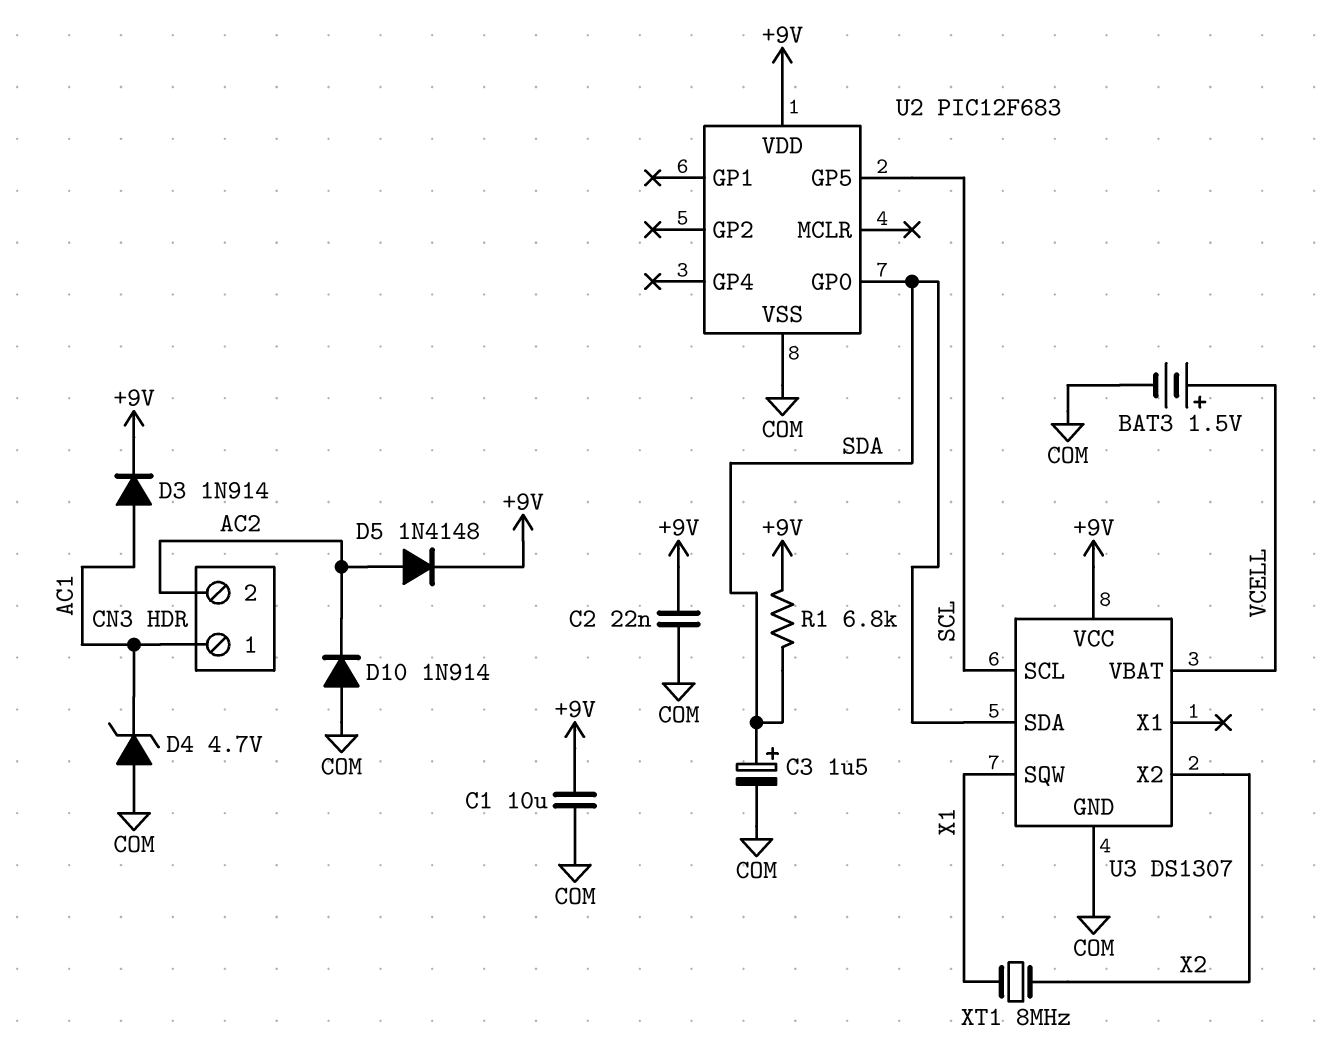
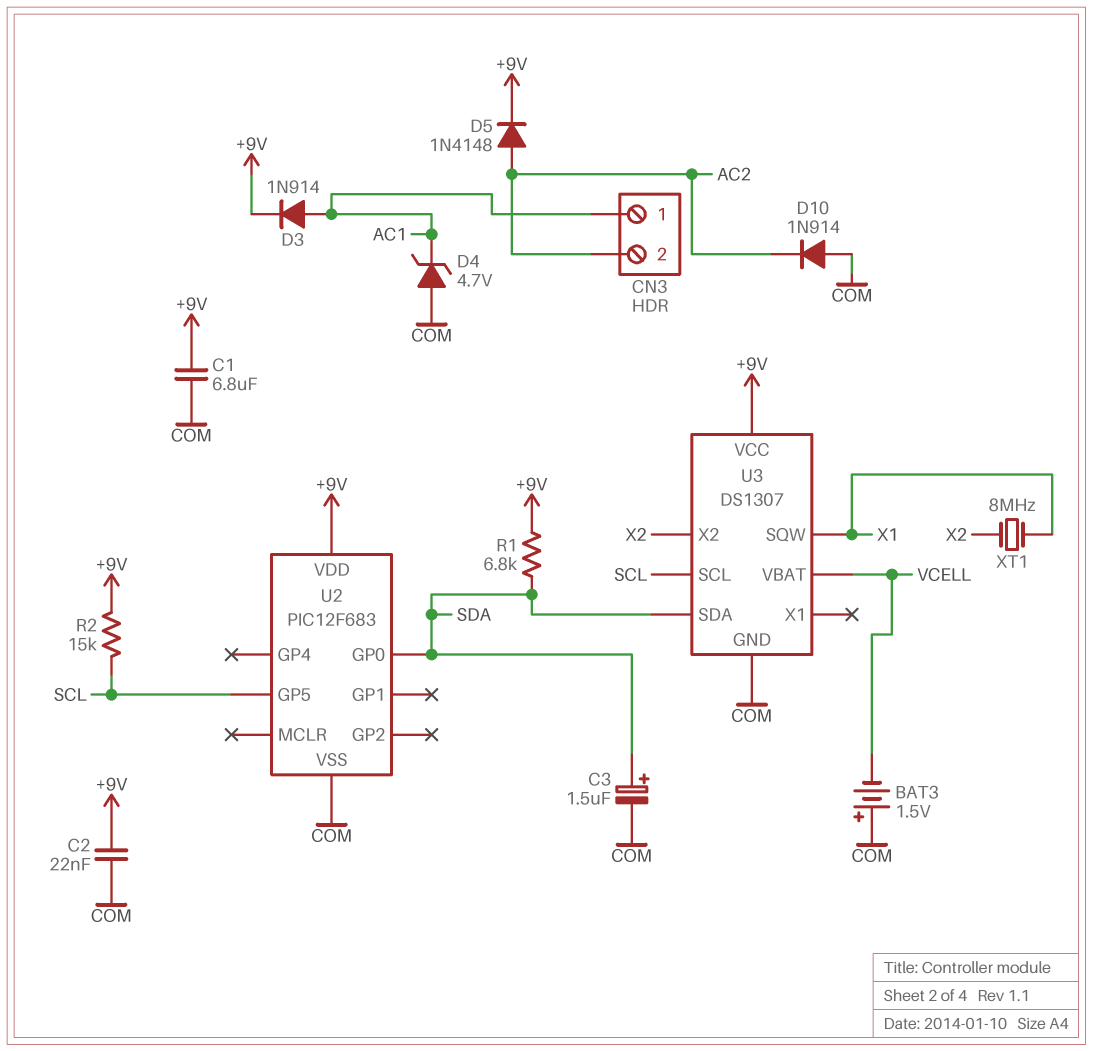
BAT3: 1.5V (plus VCELL, minus COM) -> 1.5V (plus COM, minus VCELL)
C1: 10uF (+9V, COM) -> 6.8uF (+9V, COM)
R2: none -> 15k (+9V, SCL)

